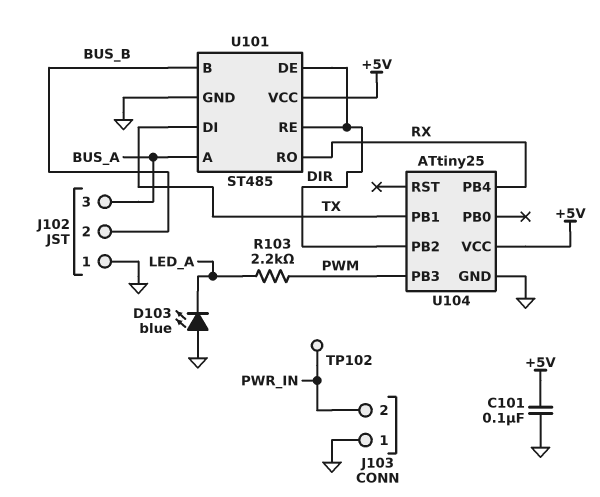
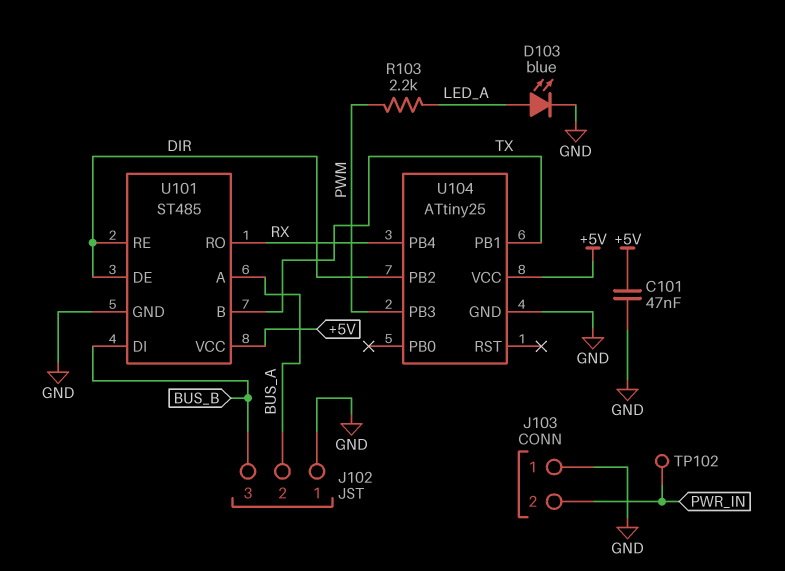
C101: 100nF (+5V, GND) -> 47nF (+5V, GND)
D103: LED blue (A GND, K LED_A) -> LED blue (A LED_A, K GND)
J102 pin 2: BUS_B -> BUS_A
J102 pin 3: BUS_A -> BUS_B
U101 pin B: BUS_B -> TX
U101 pin DI: TX -> BUS_B

